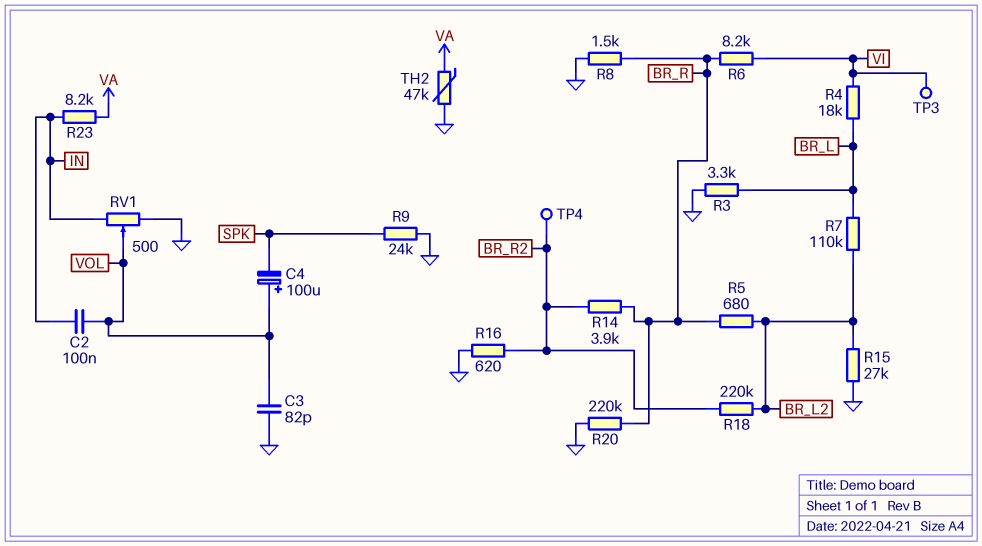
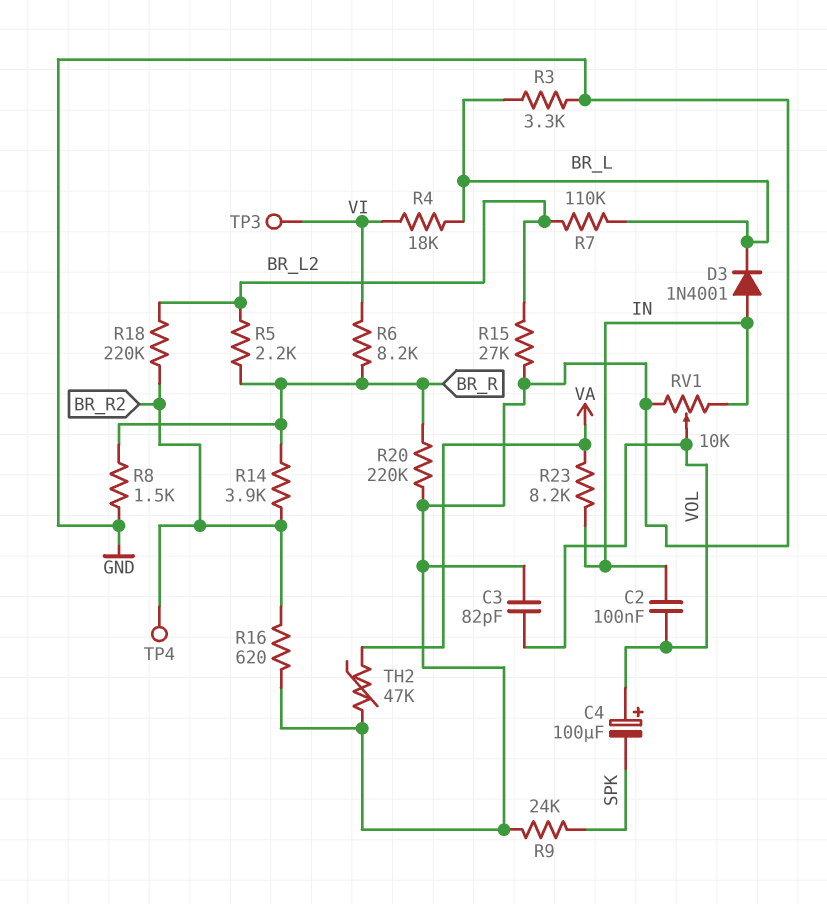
D3: none -> diode 1N4001 (A IN, K BR_L)
R5: 680 (BR_L2, BR_R) -> 2.2k (BR_L2, BR_R)
RV1: 500 (GND, IN, wiper VOL) -> 10k (GND, IN, wiper VOL)

